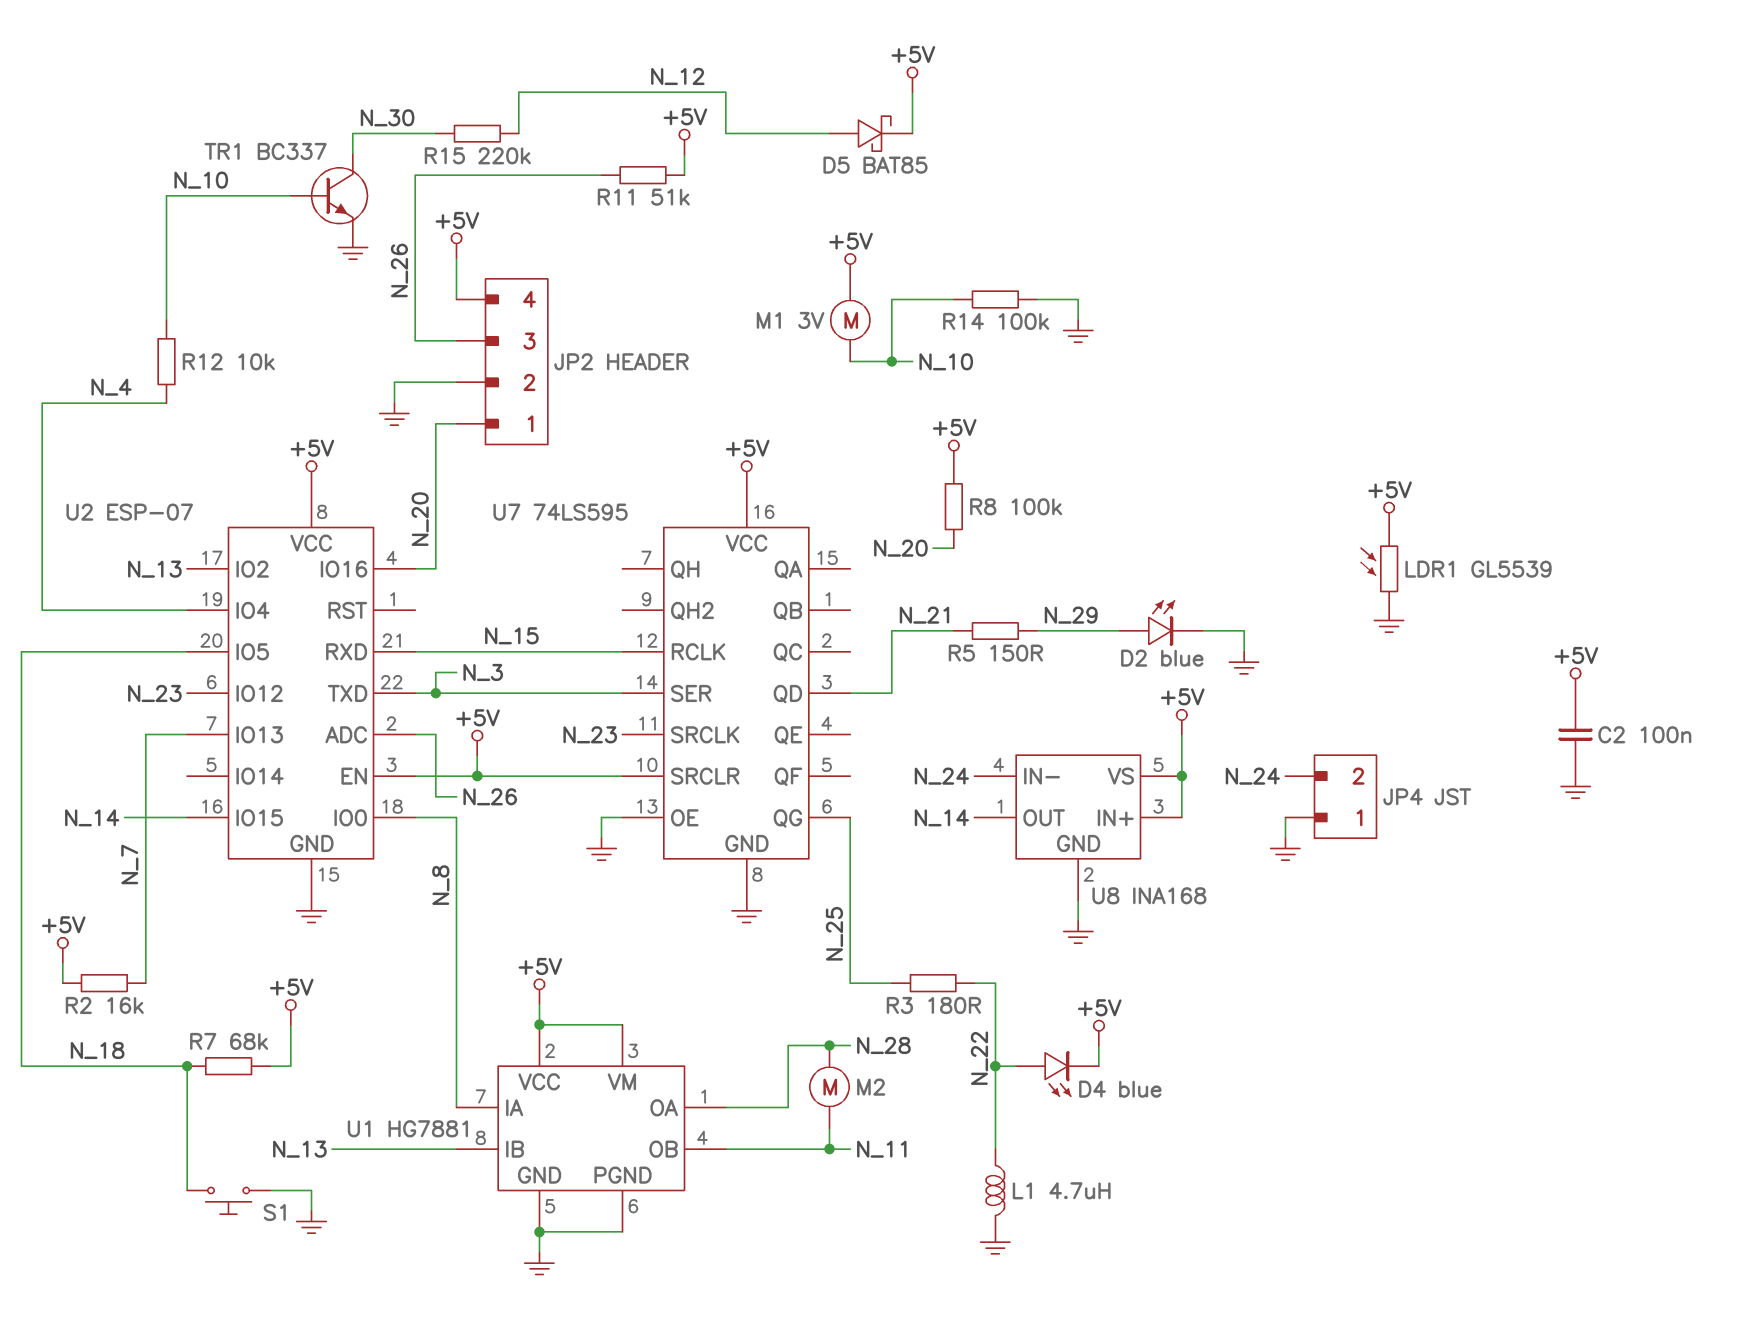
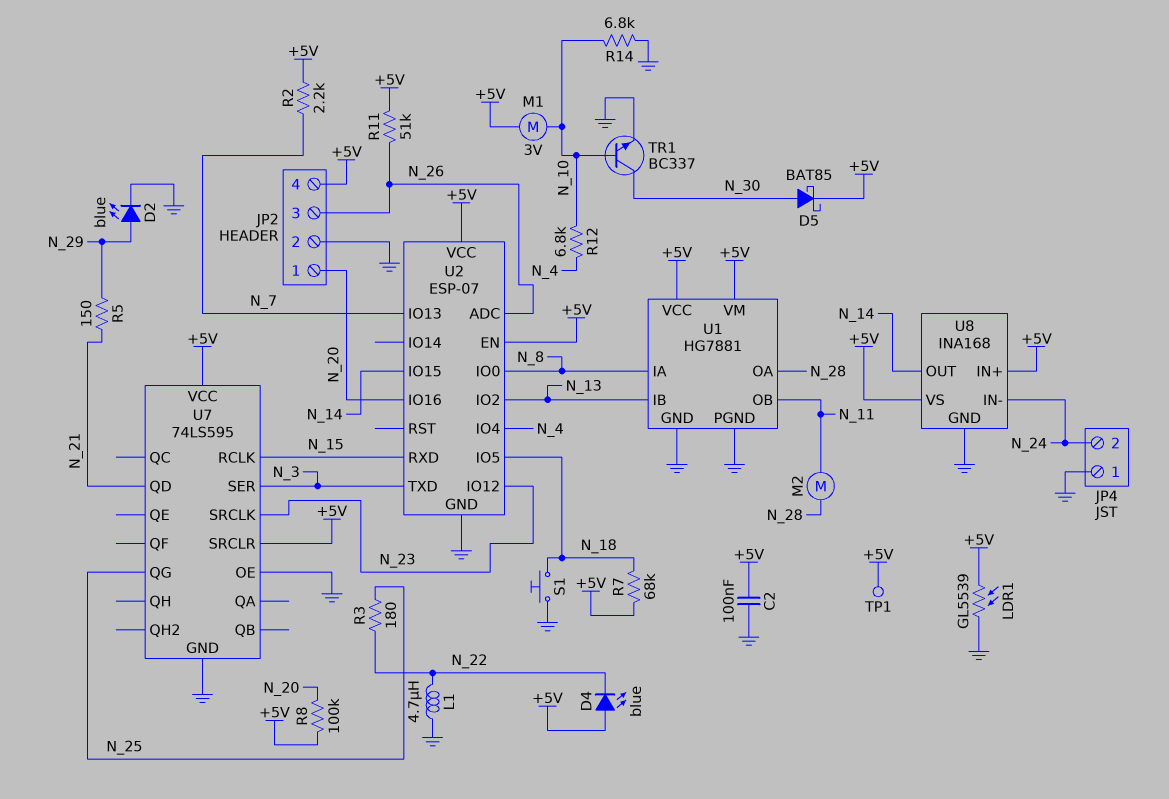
D4: LED blue (A N_22, K +5V) -> LED blue (A +5V, K N_22)
D5: schottky BAT85 (A N_12, K +5V) -> schottky BAT85 (A N_30, K +5V)
R2: 16k (+5V, N_7) -> 2.2k (+5V, N_7)
R12: 10k (N_4, N_10) -> 6.8k (N_4, N_10)
R14: 100k (GND, N_10) -> 6.8k (GND, N_10)
R15: 220k (N_12, N_30) -> none
TP1: none -> test point (+5V)

